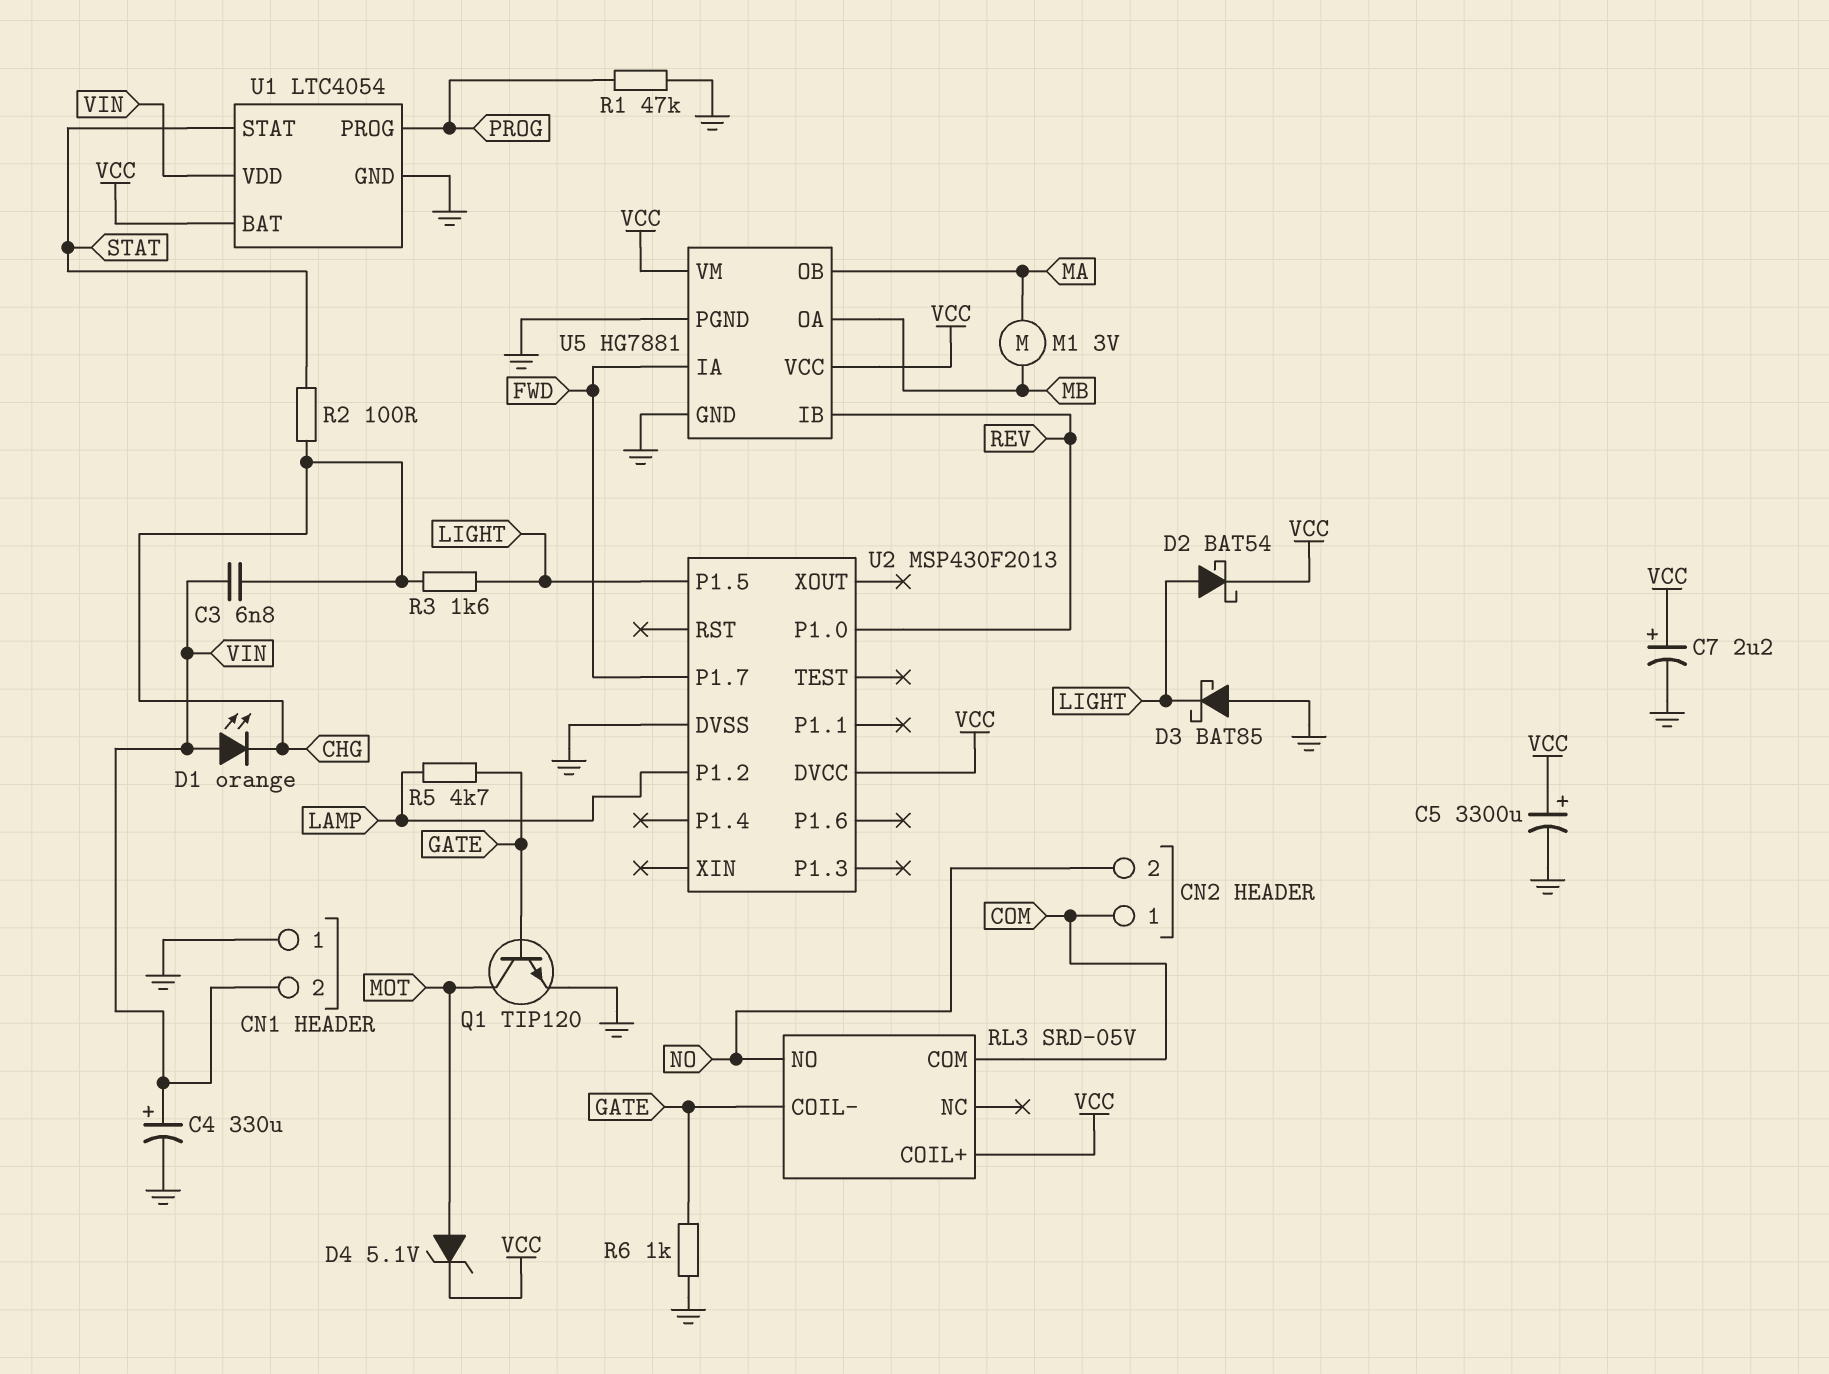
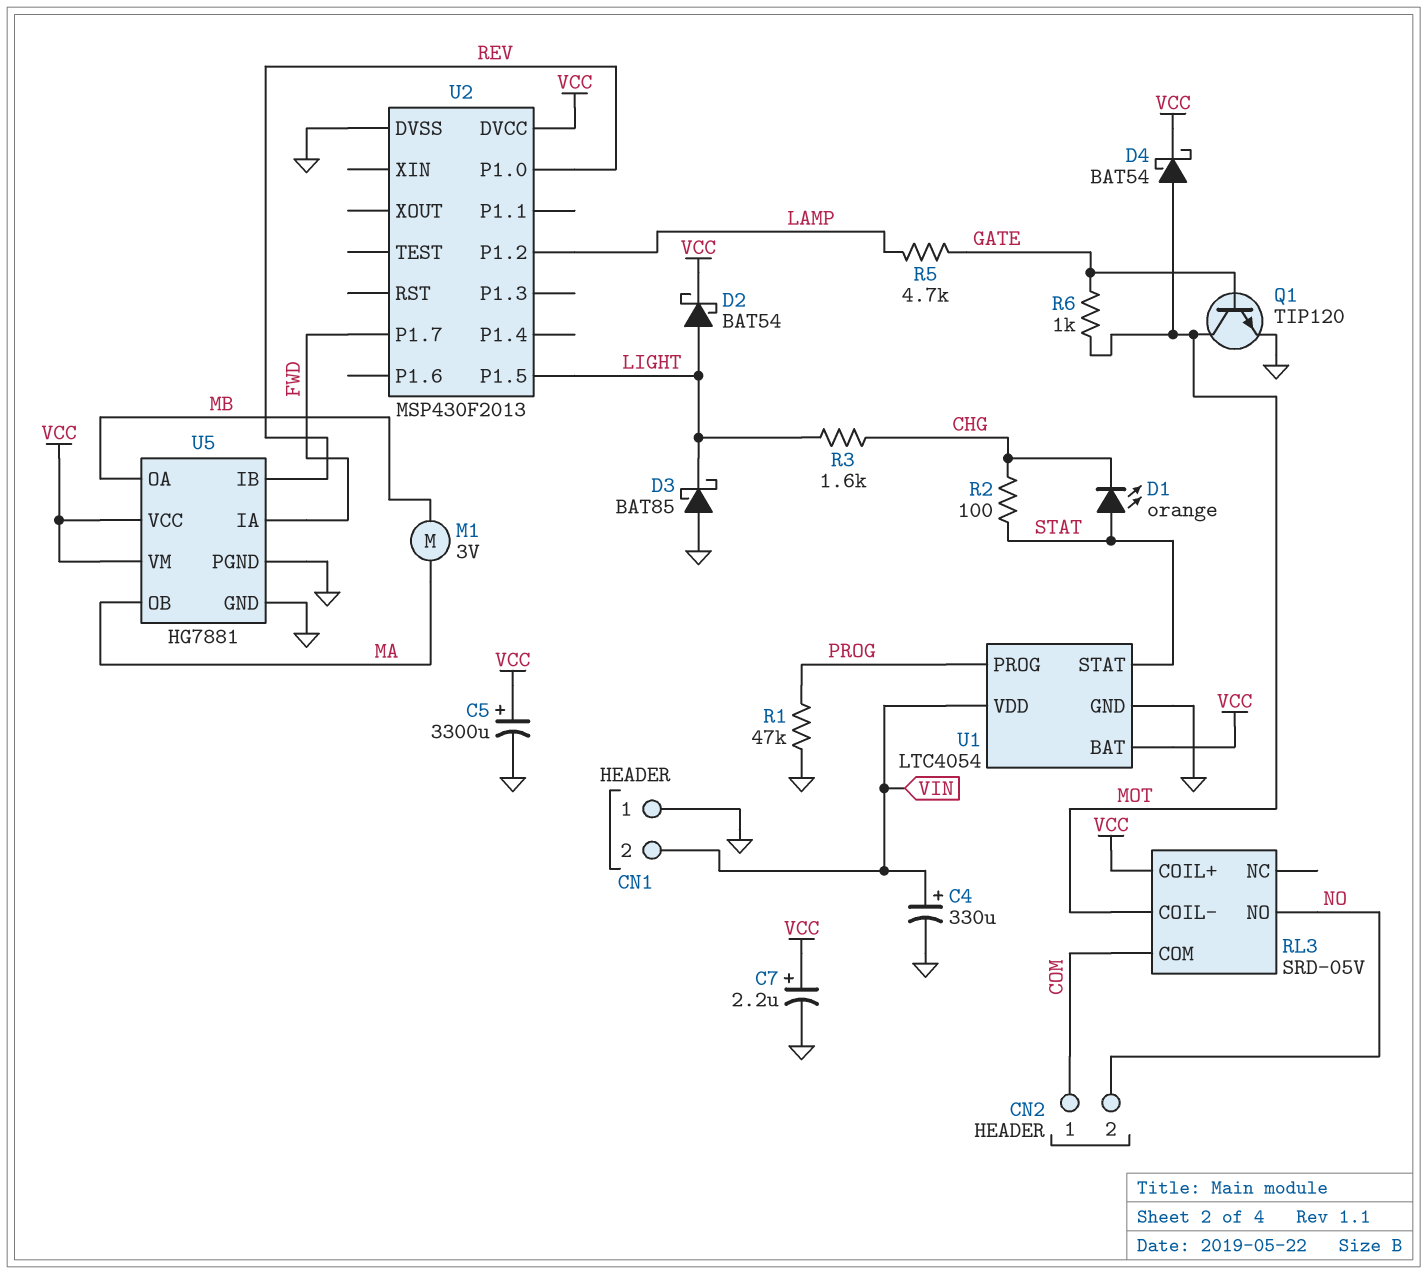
C3: 6.8nF (CHG, VIN) -> none
D1: LED orange (A VIN, K CHG) -> LED orange (A STAT, K CHG)
D4: zener 5.1V (A MOT, K VCC) -> schottky BAT54 (A MOT, K VCC)
R6: 1k (GATE, GND) -> 1k (GATE, MOT)
RL3 pin COIL-: GATE -> MOT

